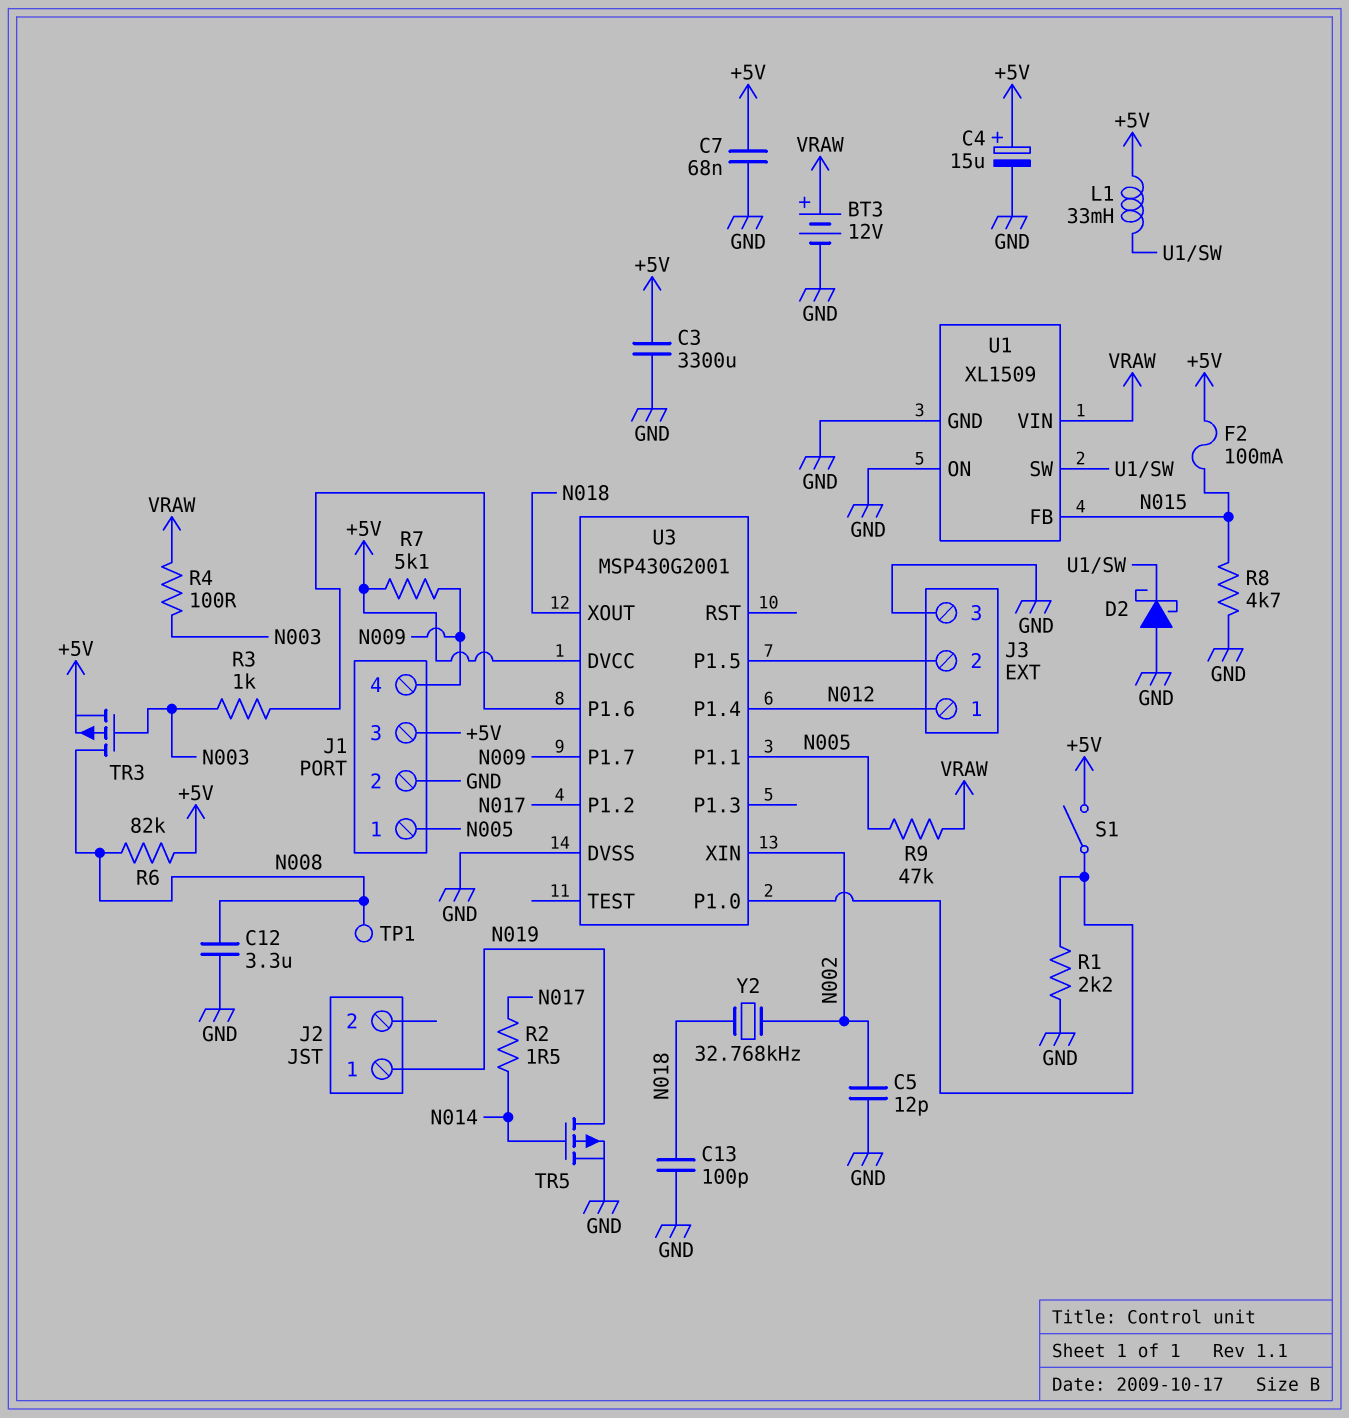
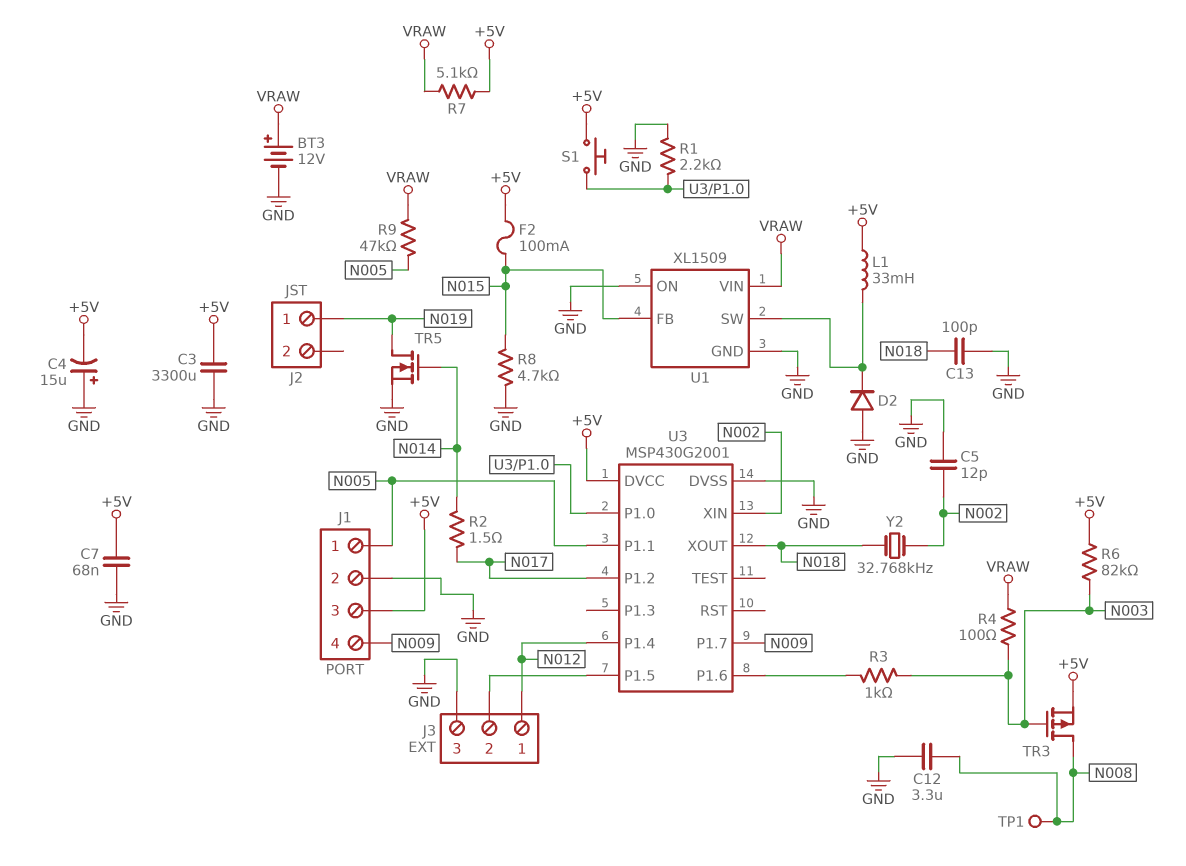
C4: 15uF (plus +5V, minus GND) -> 15uF (plus GND, minus +5V)
D2: schottky (A GND, K U1/SW) -> diode (A GND, K U1/SW)
R6: 82k (+5V, N008) -> 82k (+5V, N003)
R7: 5.1k (+5V, N009) -> 5.1k (+5V, VRAW)
S1: switch (+5V, U3/P1.0) -> button (+5V, U3/P1.0)
TR5: PMOS (G N014, D N019, S GND) -> NMOS (G N014, D N019, S GND)

